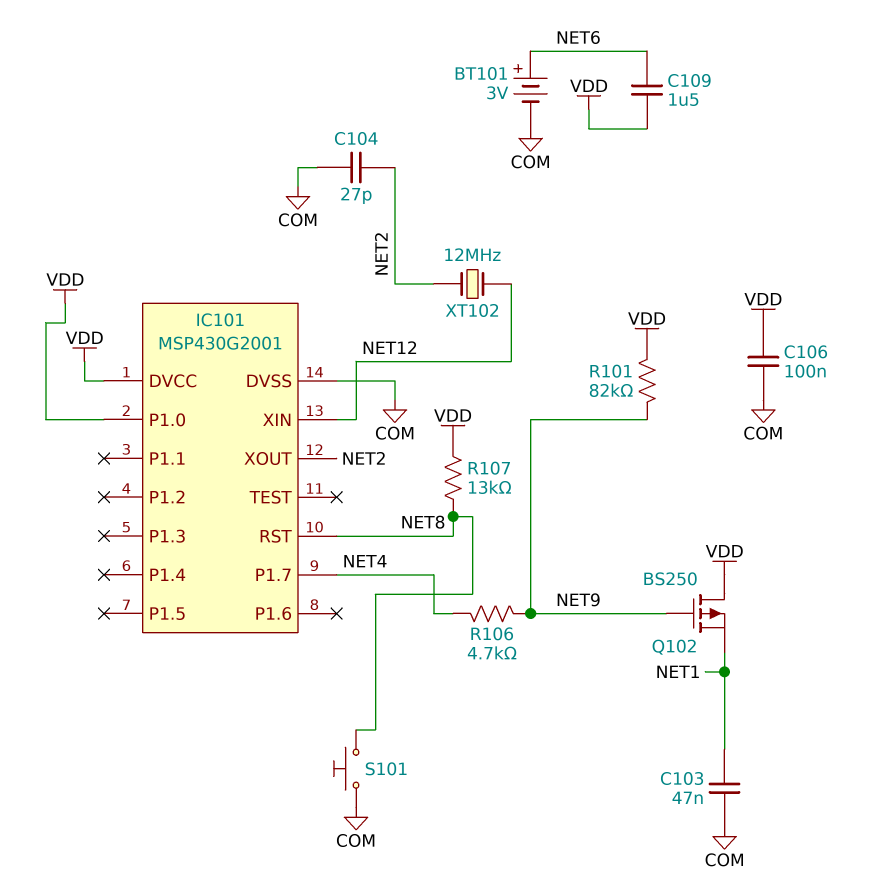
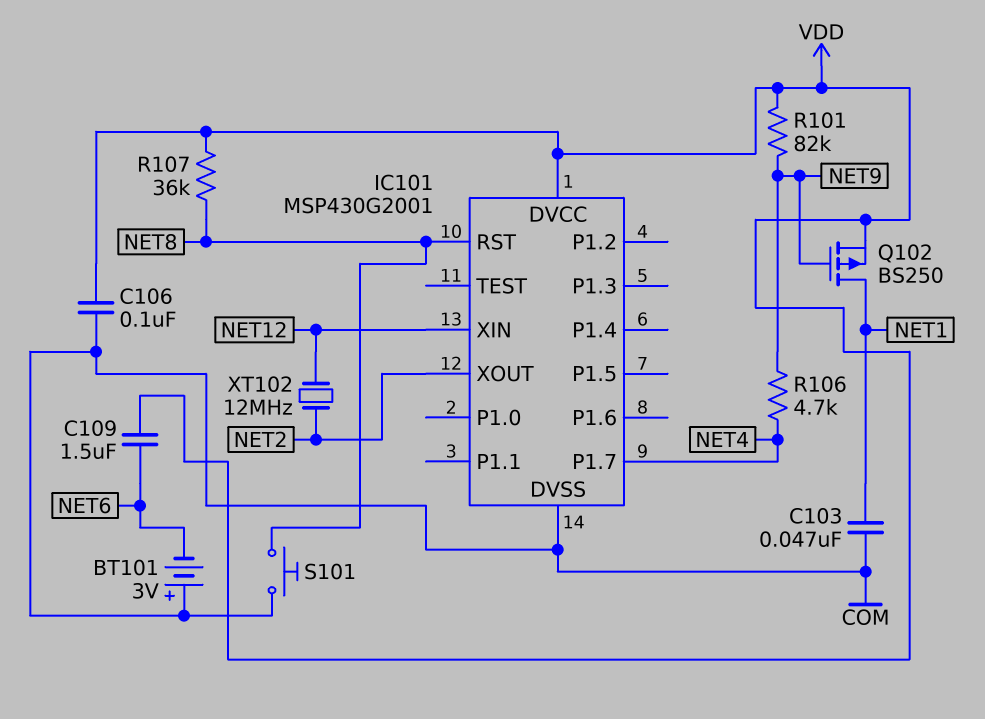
BT101: 3V (plus NET6, minus COM) -> 3V (plus COM, minus NET6)
C104: 27pF (COM, NET2) -> none
IC101 pin P1.0: VDD -> none
Q102: PMOS BS250 (G NET9, D VDD, S NET1) -> PMOS BS250 (G NET9, D NET1, S VDD)
R107: 13k (NET8, VDD) -> 36k (NET8, VDD)

